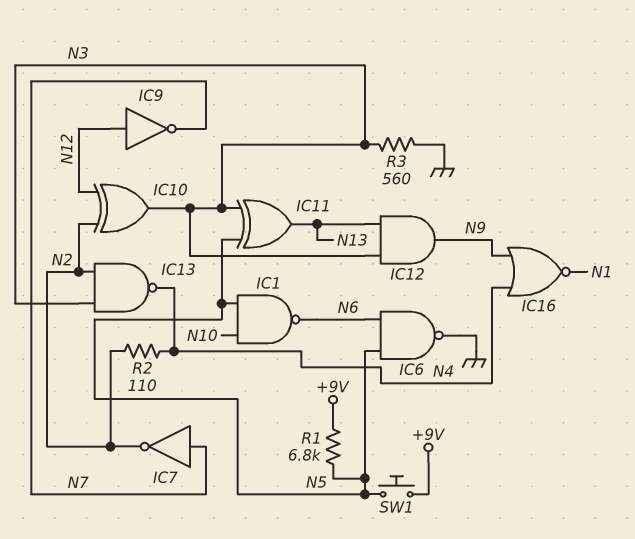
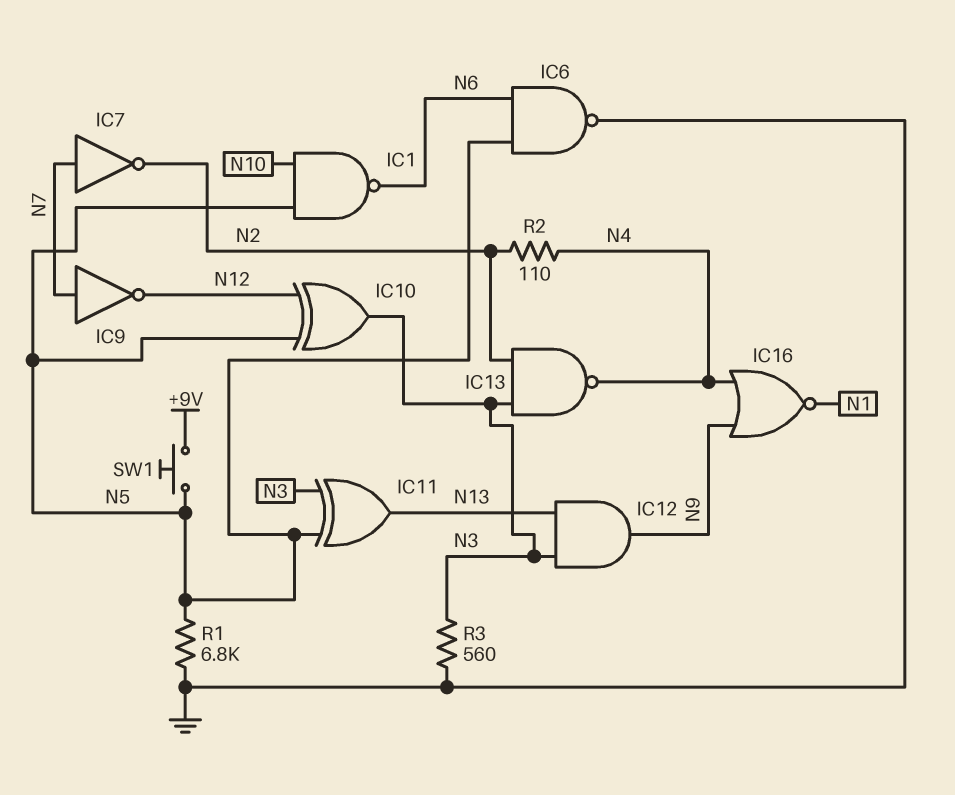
IC9: NOT (in N12, out N7) -> NOT (in N7, out N12)
IC10: XOR (in N2, in N12, out N3) -> XOR (in N5, in N12, out N3)
R1: 6.8k (+9V, N5) -> 6.8k (GND, N5)

